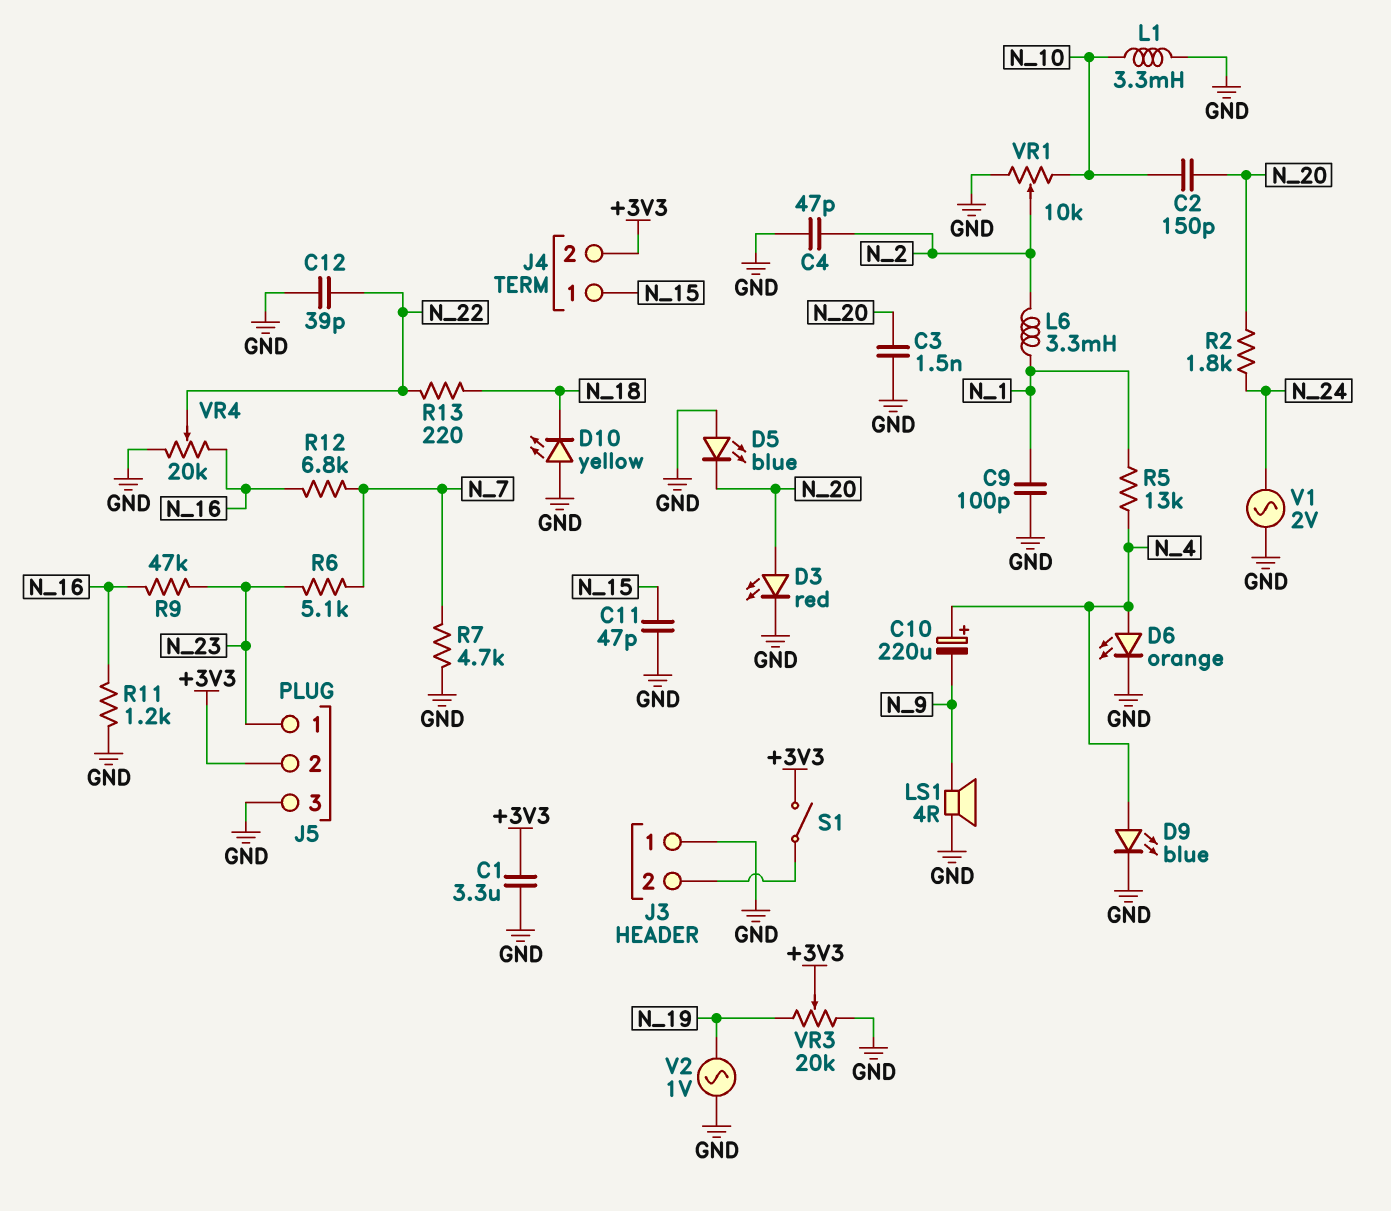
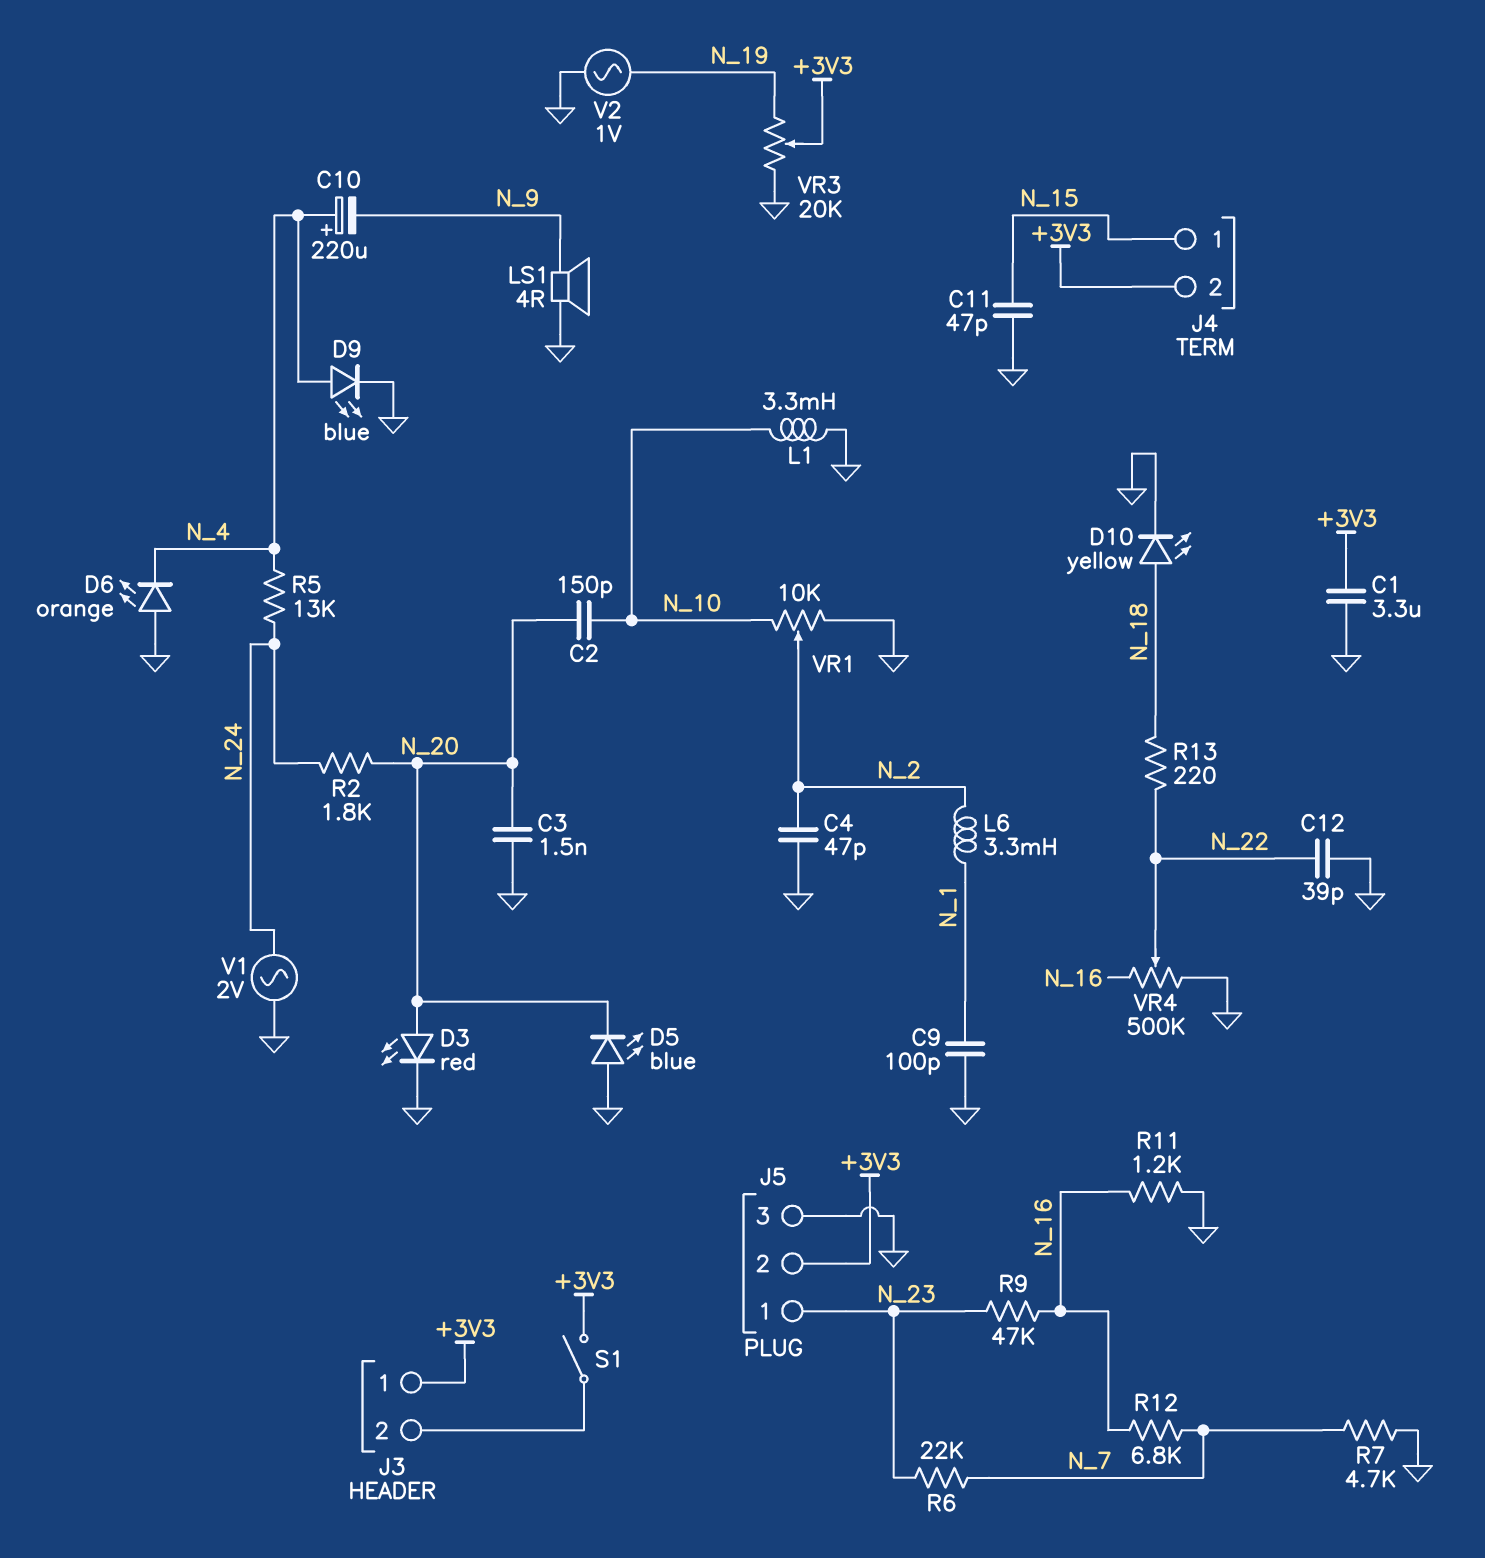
D6: LED orange (A N_4, K GND) -> LED orange (A GND, K N_4)
D10: LED yellow (A GND, K N_18) -> LED yellow (A N_18, K GND)
J3 pin 1: GND -> +3V3
R5: 13k (N_1, N_4) -> 13k (N_4, N_24)
R6: 5.1k (N_7, N_23) -> 22k (N_7, N_23)
VR4: 20k (GND, N_16, wiper N_22) -> 500k (GND, N_16, wiper N_22)

